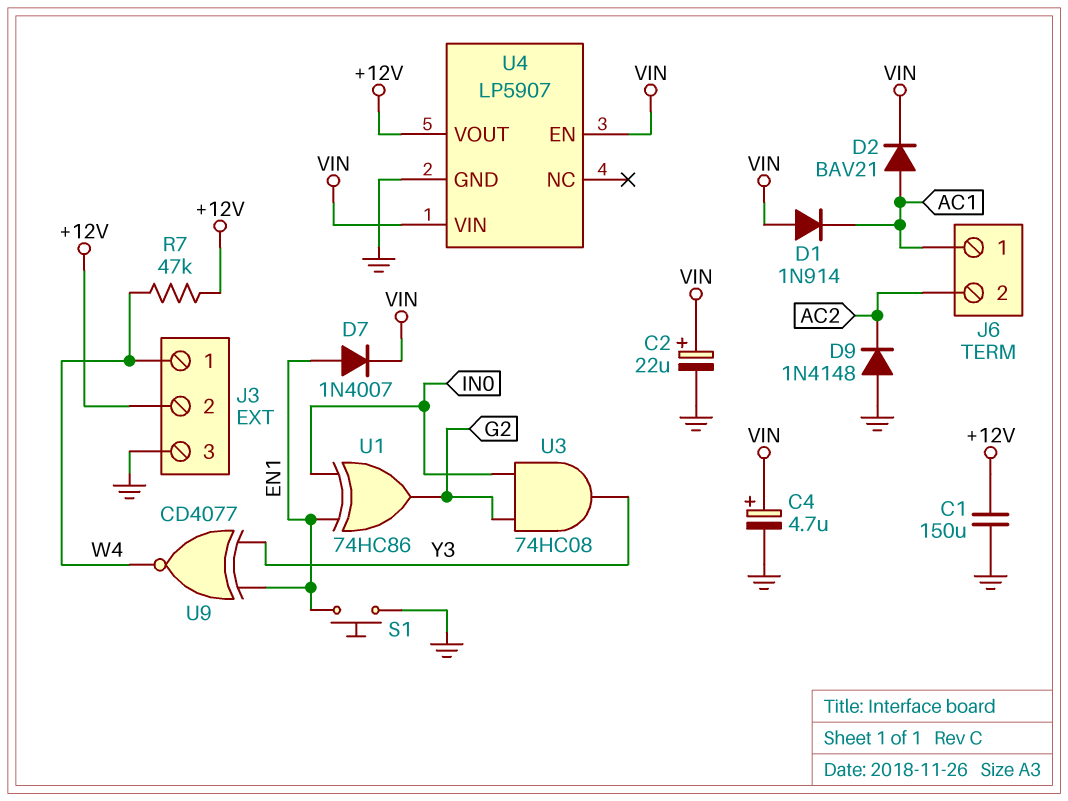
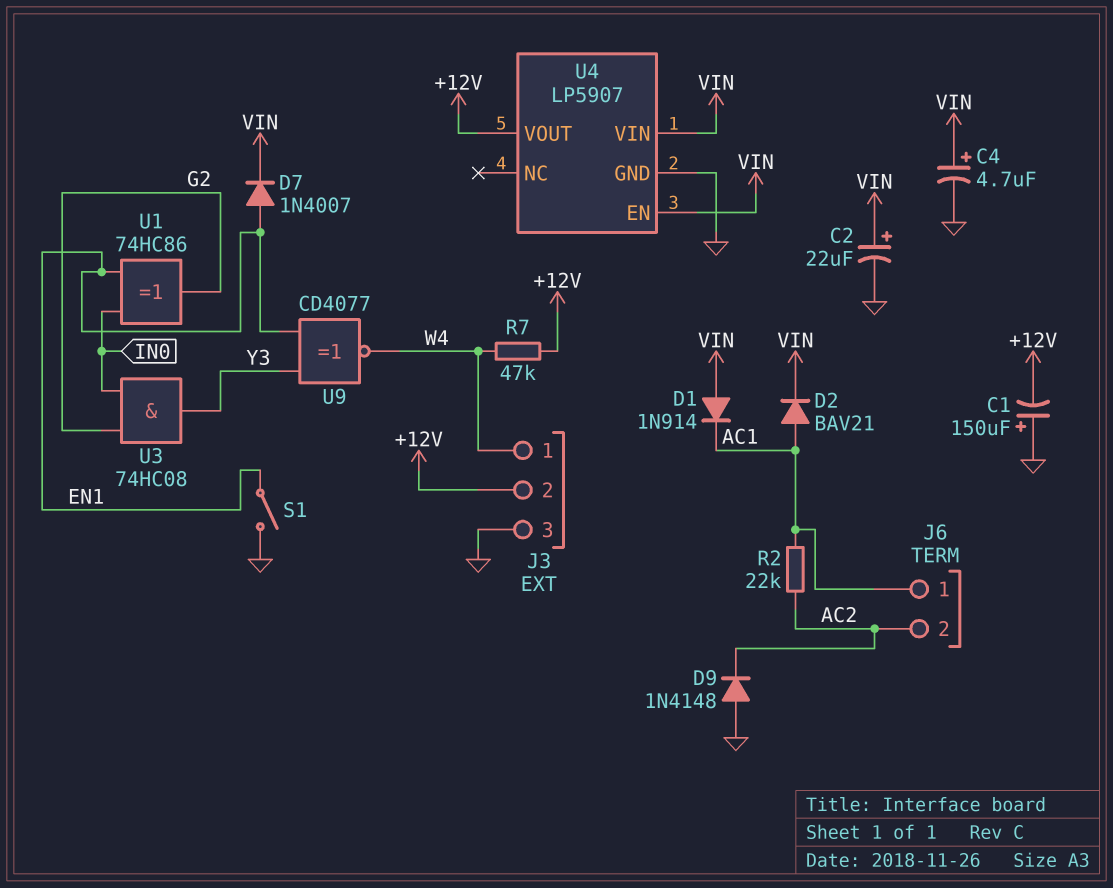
C1: 150uF (+12V, GND) -> 150uF (plus GND, minus +12V)
R2: none -> 22k (AC1, AC2)
S1: button (EN1, GND) -> switch (EN1, GND)

